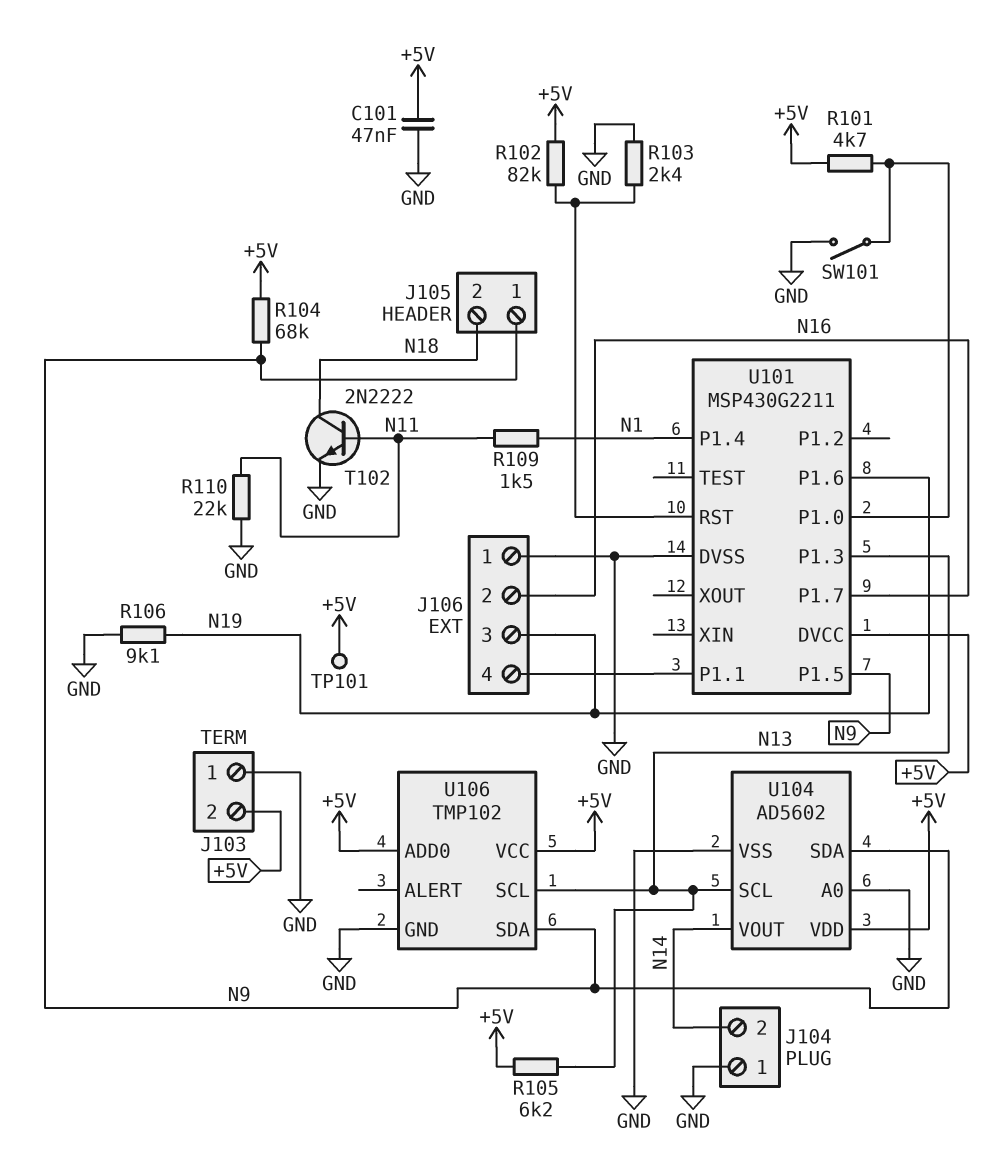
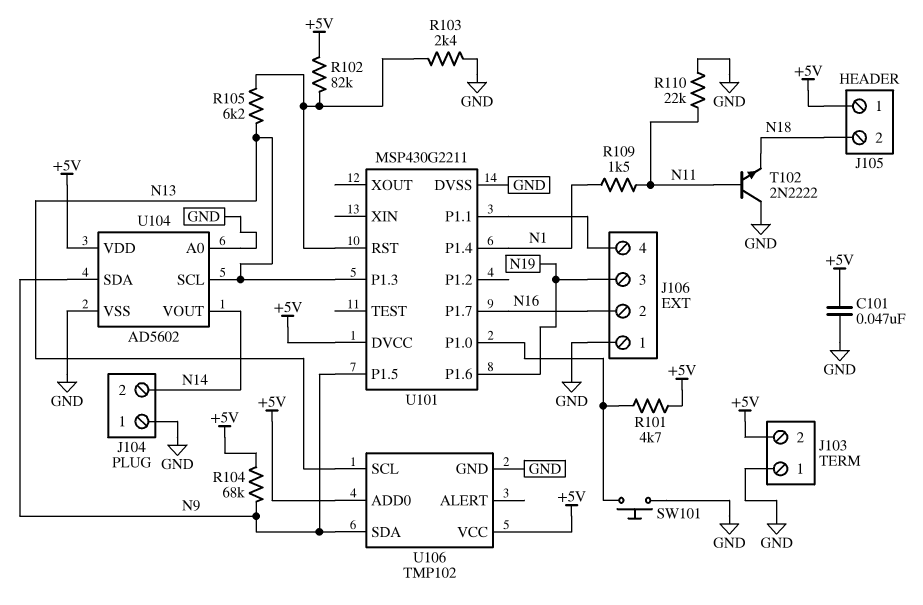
J105 pin 1: N9 -> +5V
R105: 6.2k (+5V, N13) -> 6.2k (N13, U101/RST)
R106: 9.1k (GND, N19) -> none
SW101: switch (GND, U101/P1.0) -> button (GND, U101/P1.0)
T102: NPN 2N2222 (B N11, C N18, E GND) -> NPN 2N2222 (B N11, C GND, E N18)
TP101: test point (+5V) -> none

